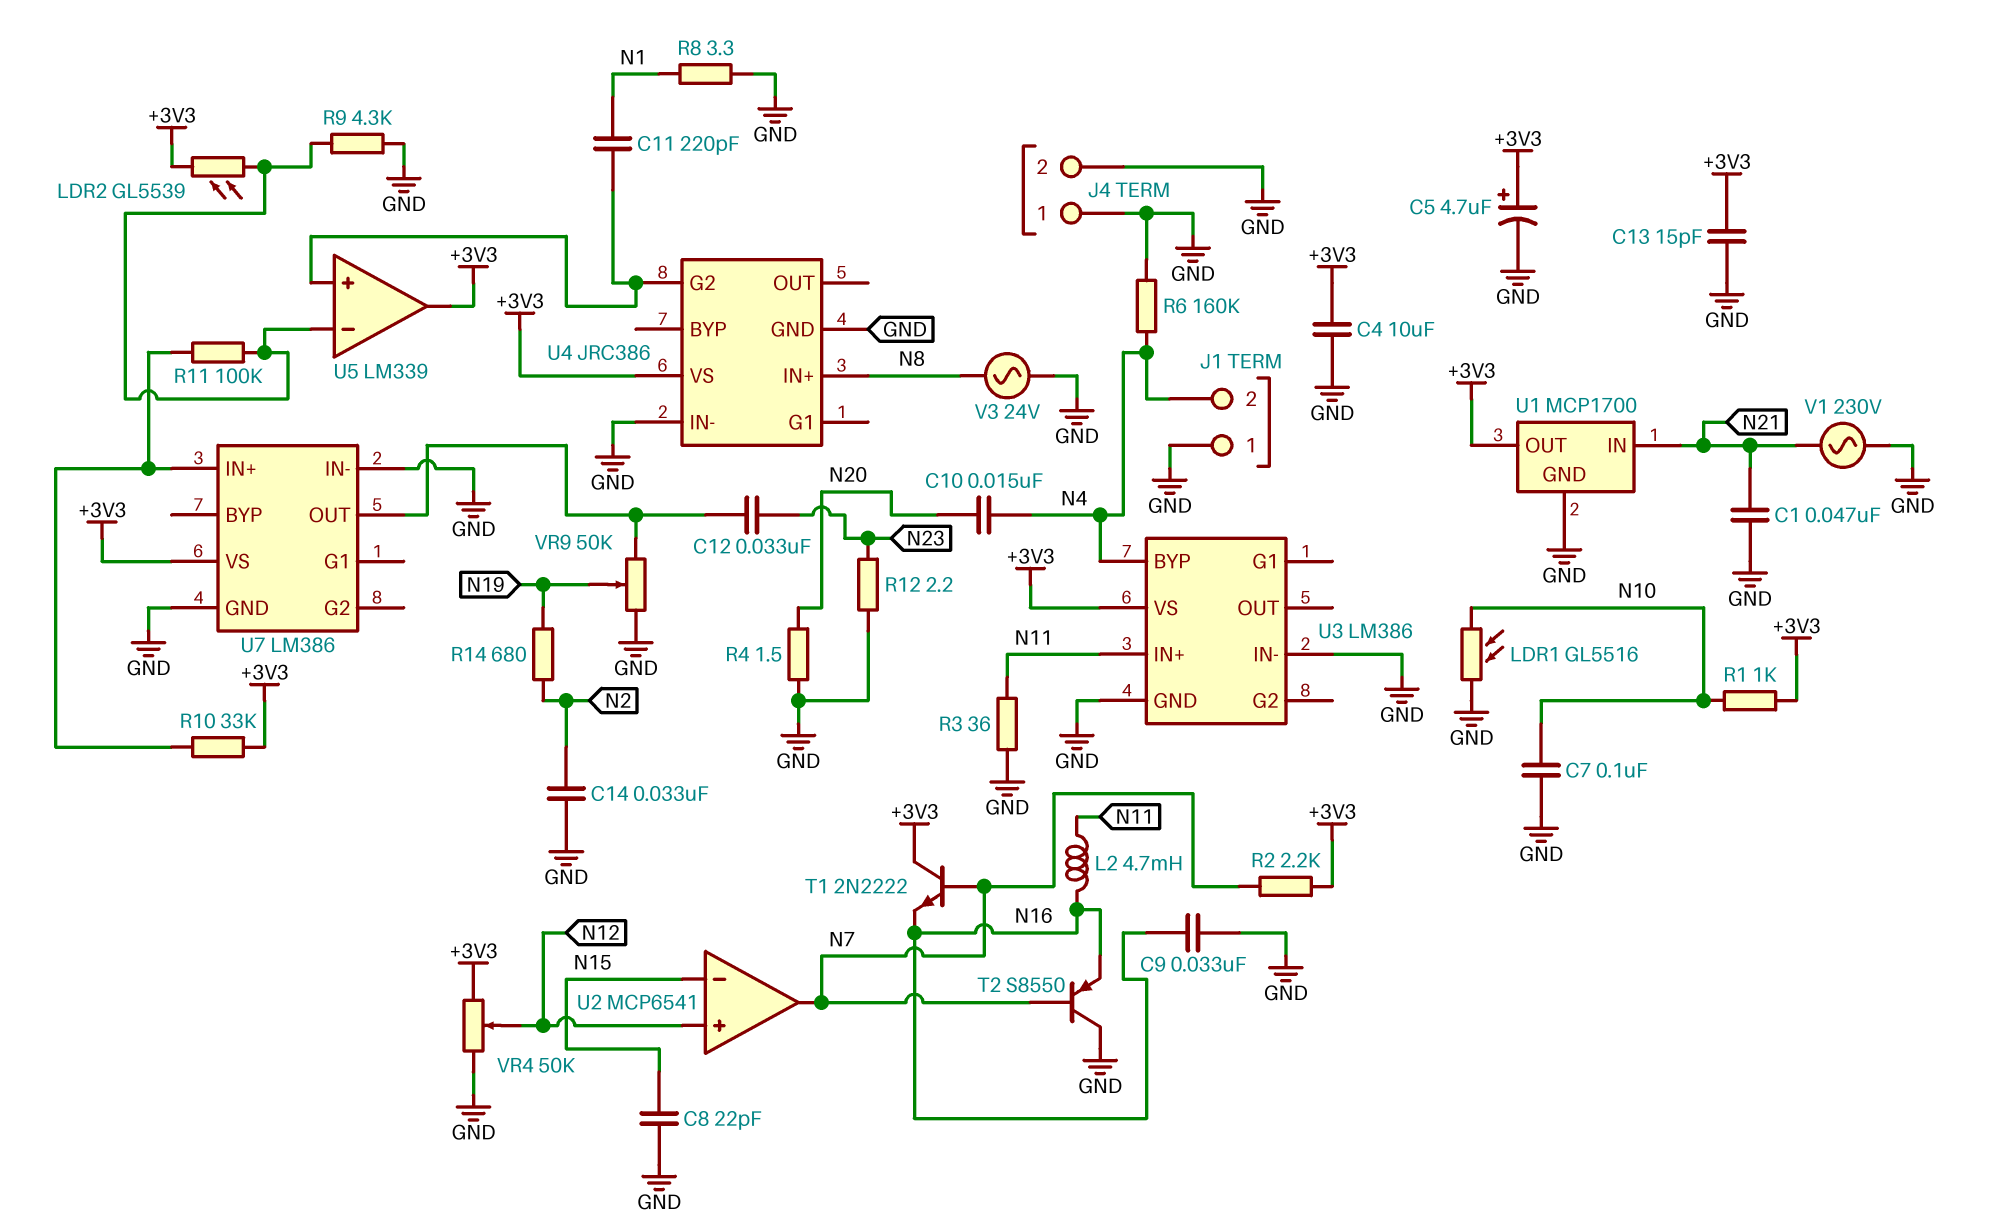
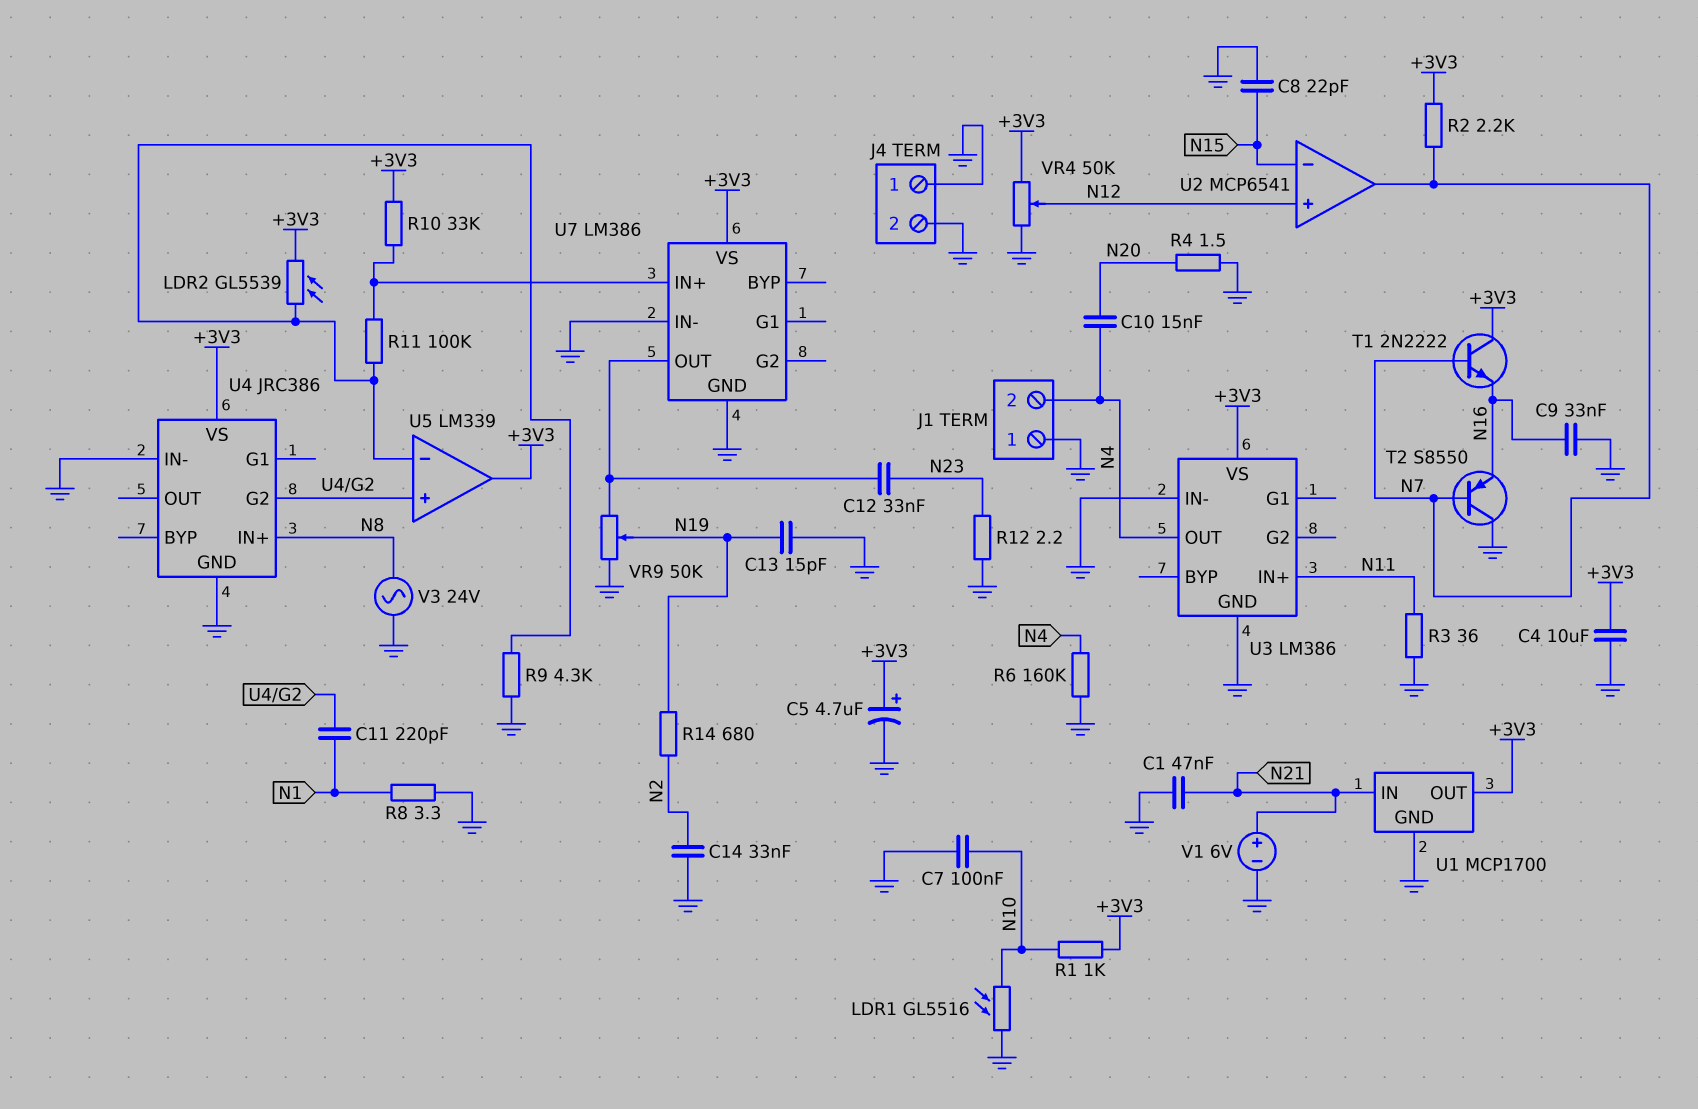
C13: 15pF (+3V3, GND) -> 15pF (GND, N19)
L2: 4.7mH (N11, N16) -> none
U3 pin BYP: N4 -> none
U3 pin OUT: none -> N4
V1: AC 230V (GND, N21) -> 6V (plus N21, minus GND)

